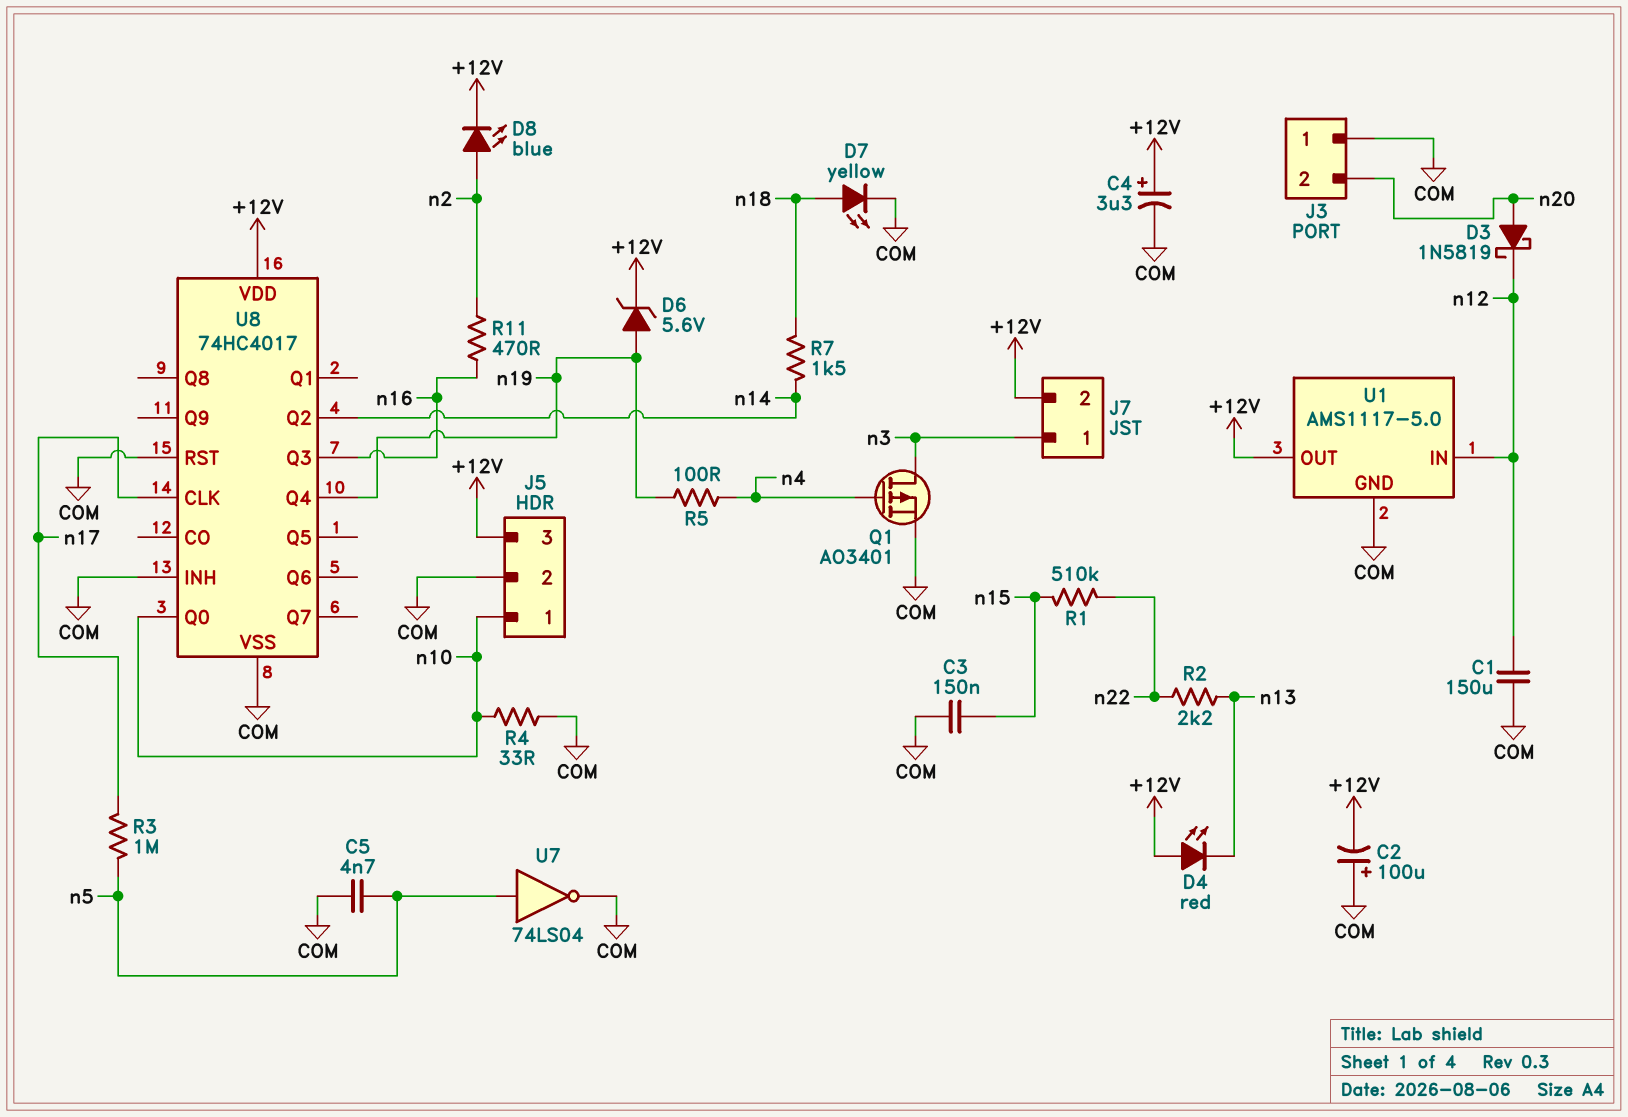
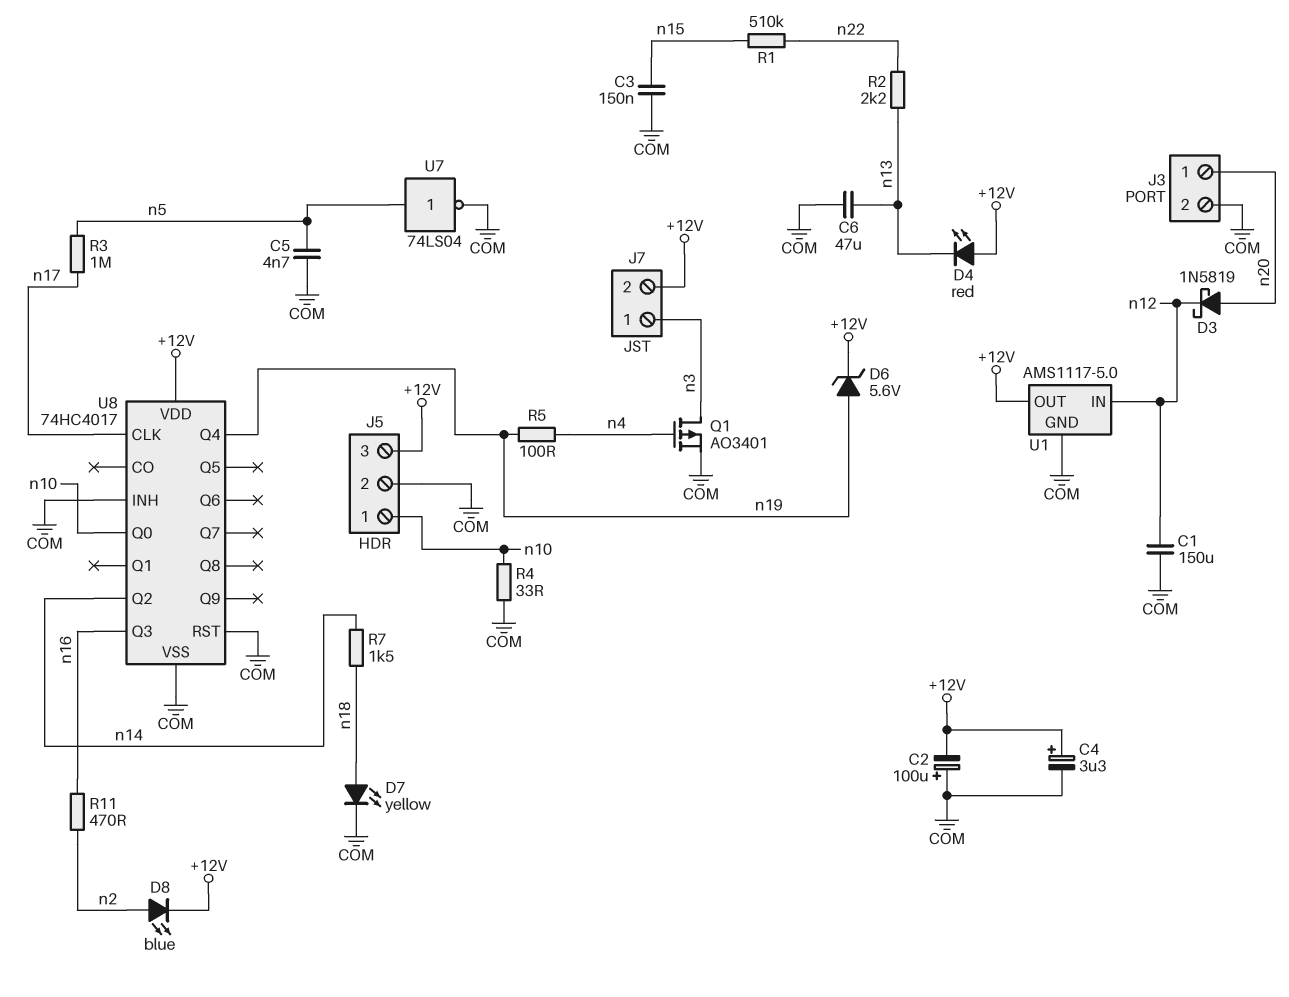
C6: none -> 47uF (COM, n13)
J3 pin 1: COM -> n20
J3 pin 2: n20 -> COM

